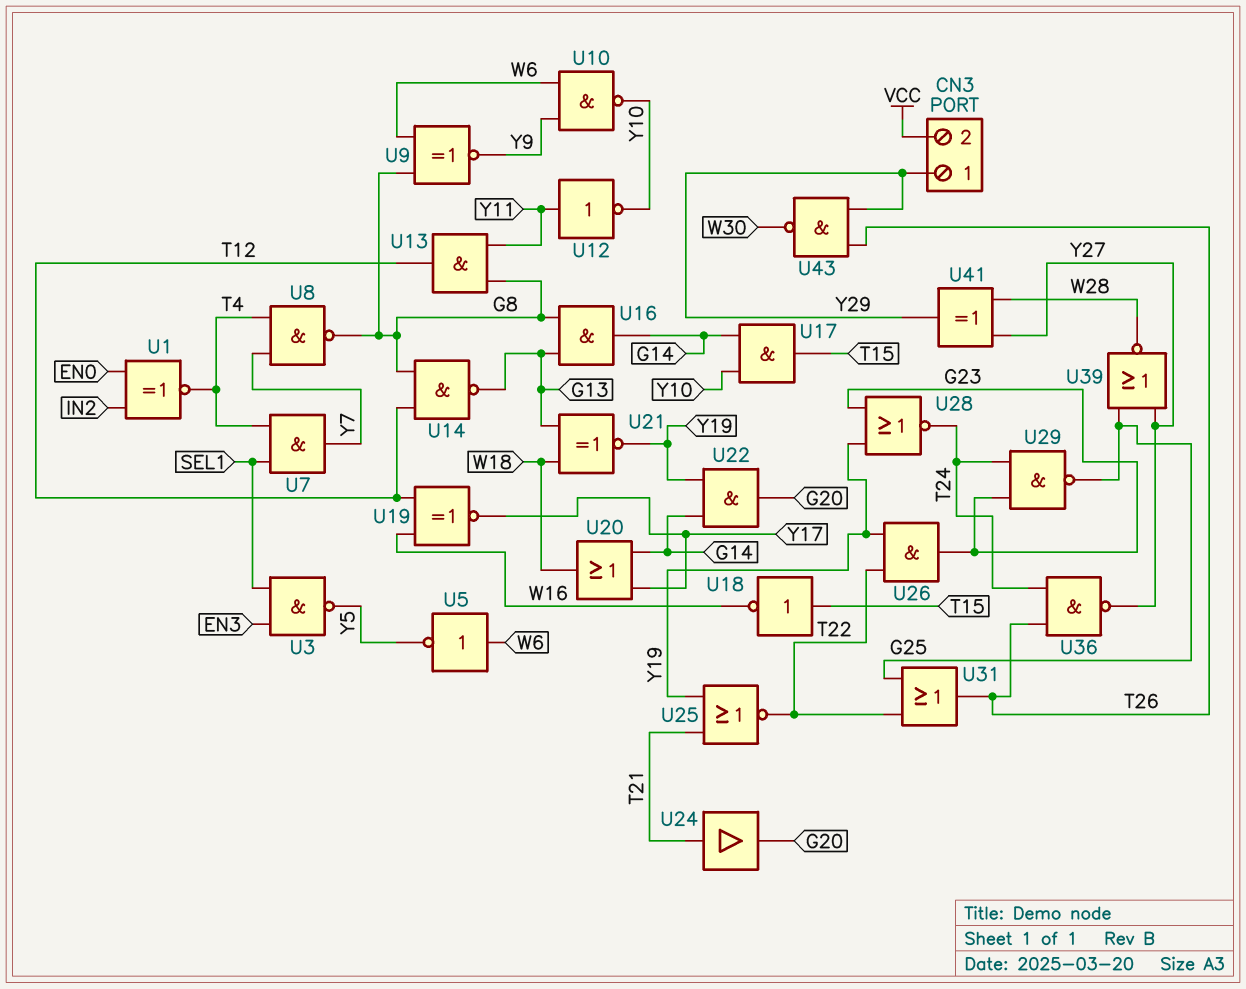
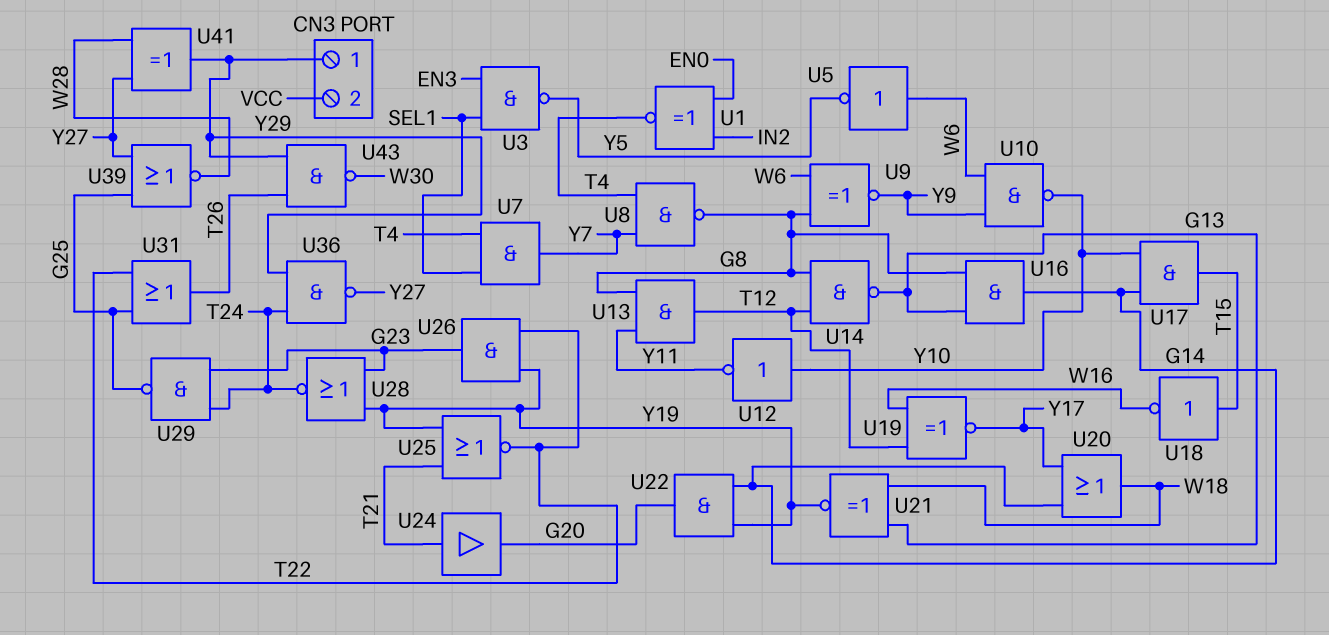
U12: NOT (in Y11, out Y10) -> NOT (in Y10, out Y11)
U36: NAND (in T24, in T26, out Y27) -> NAND (in T24, in Y29, out Y27)

